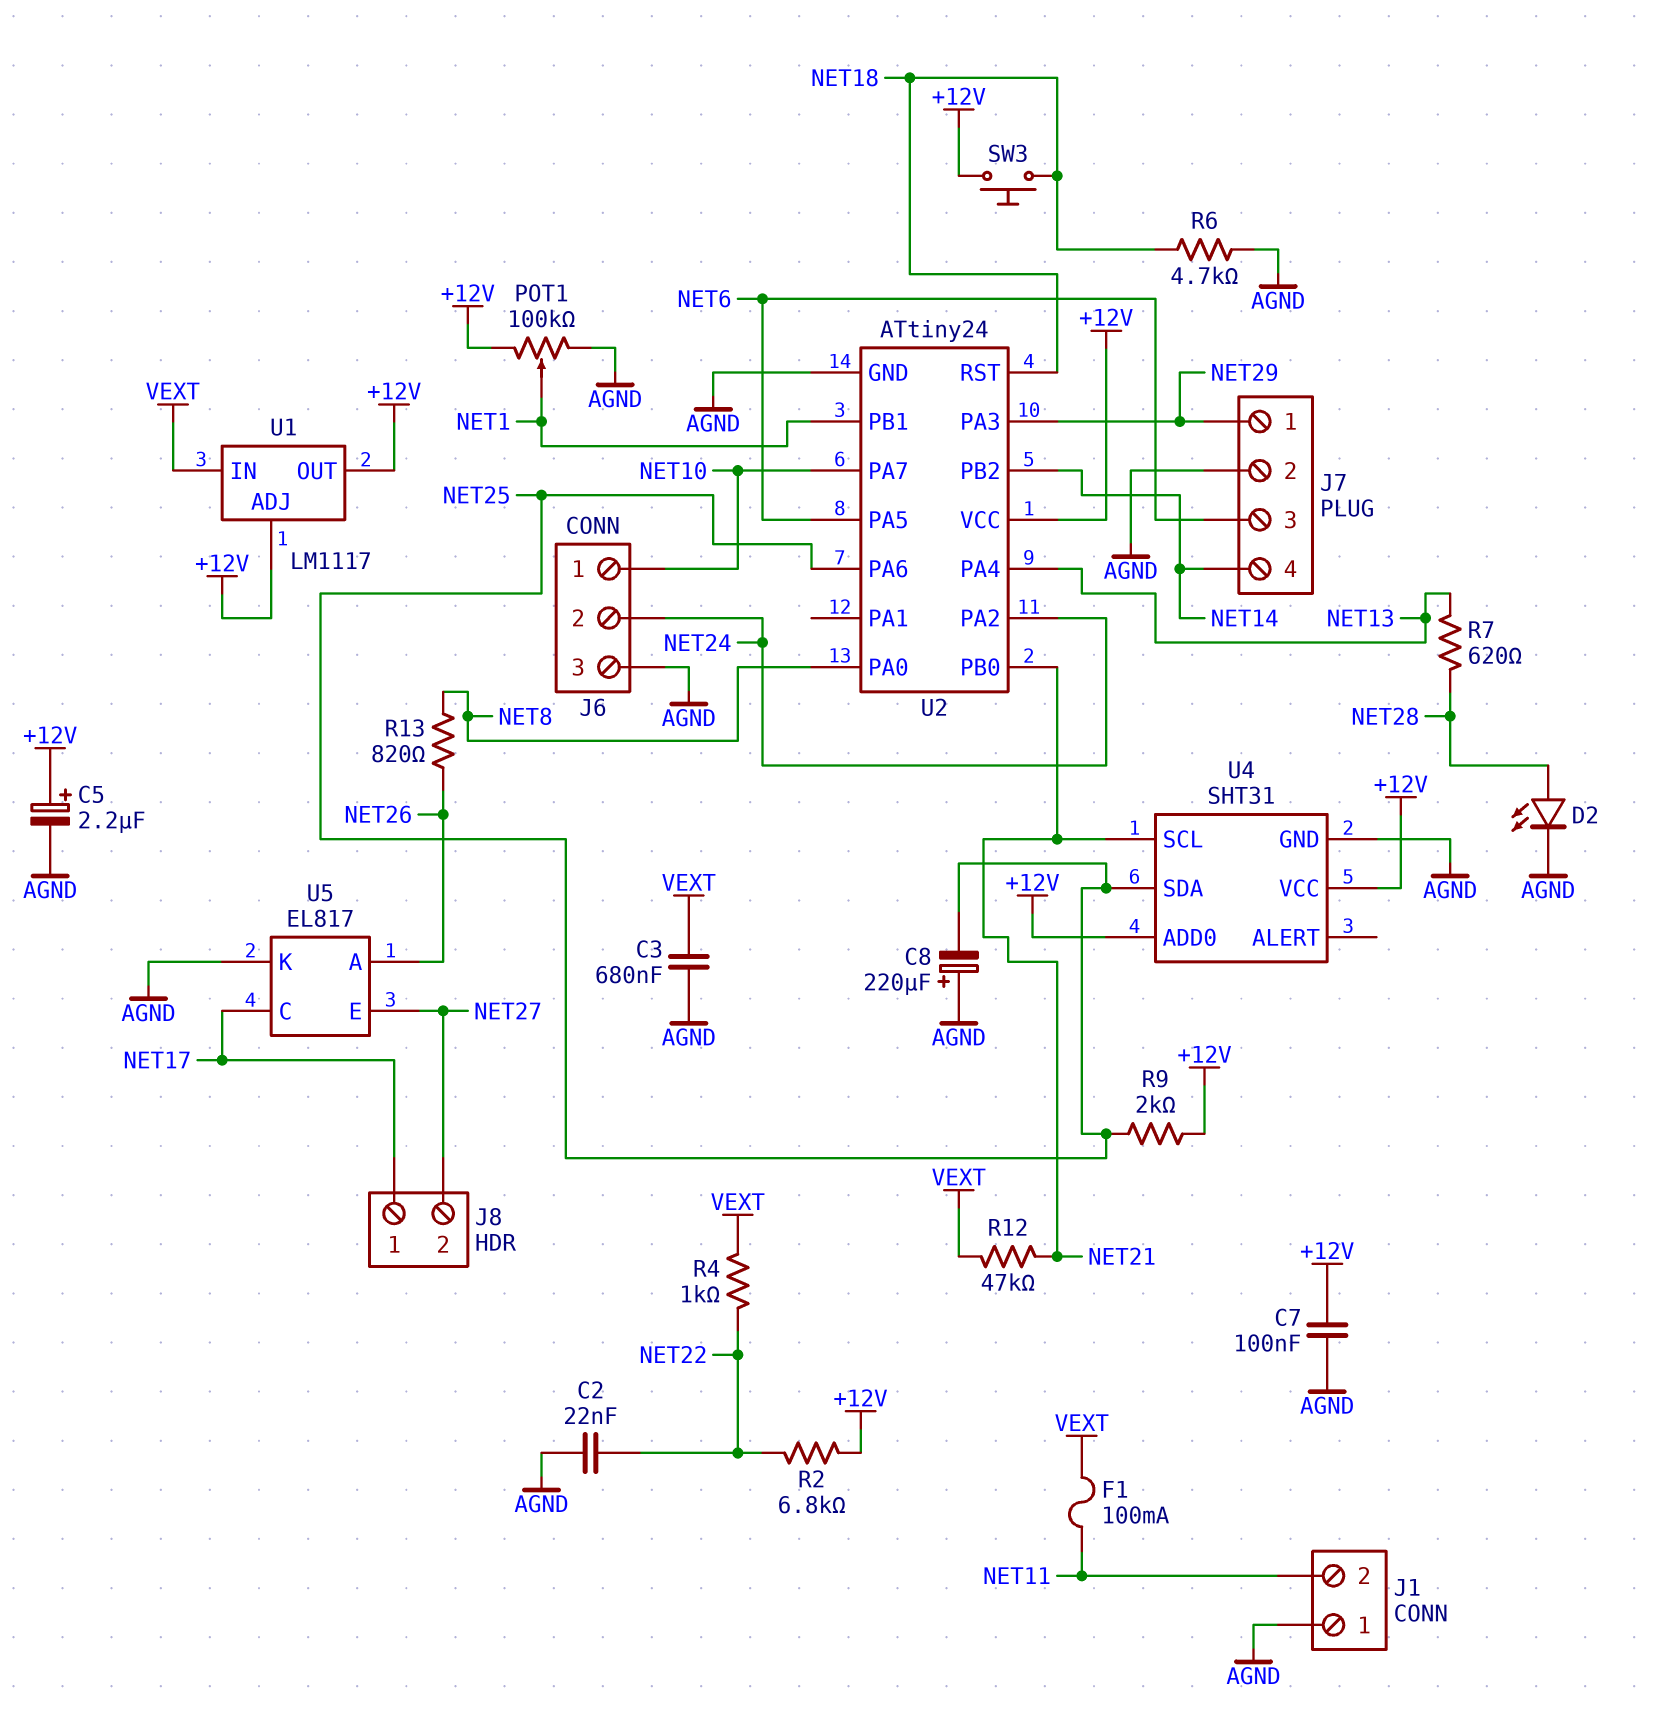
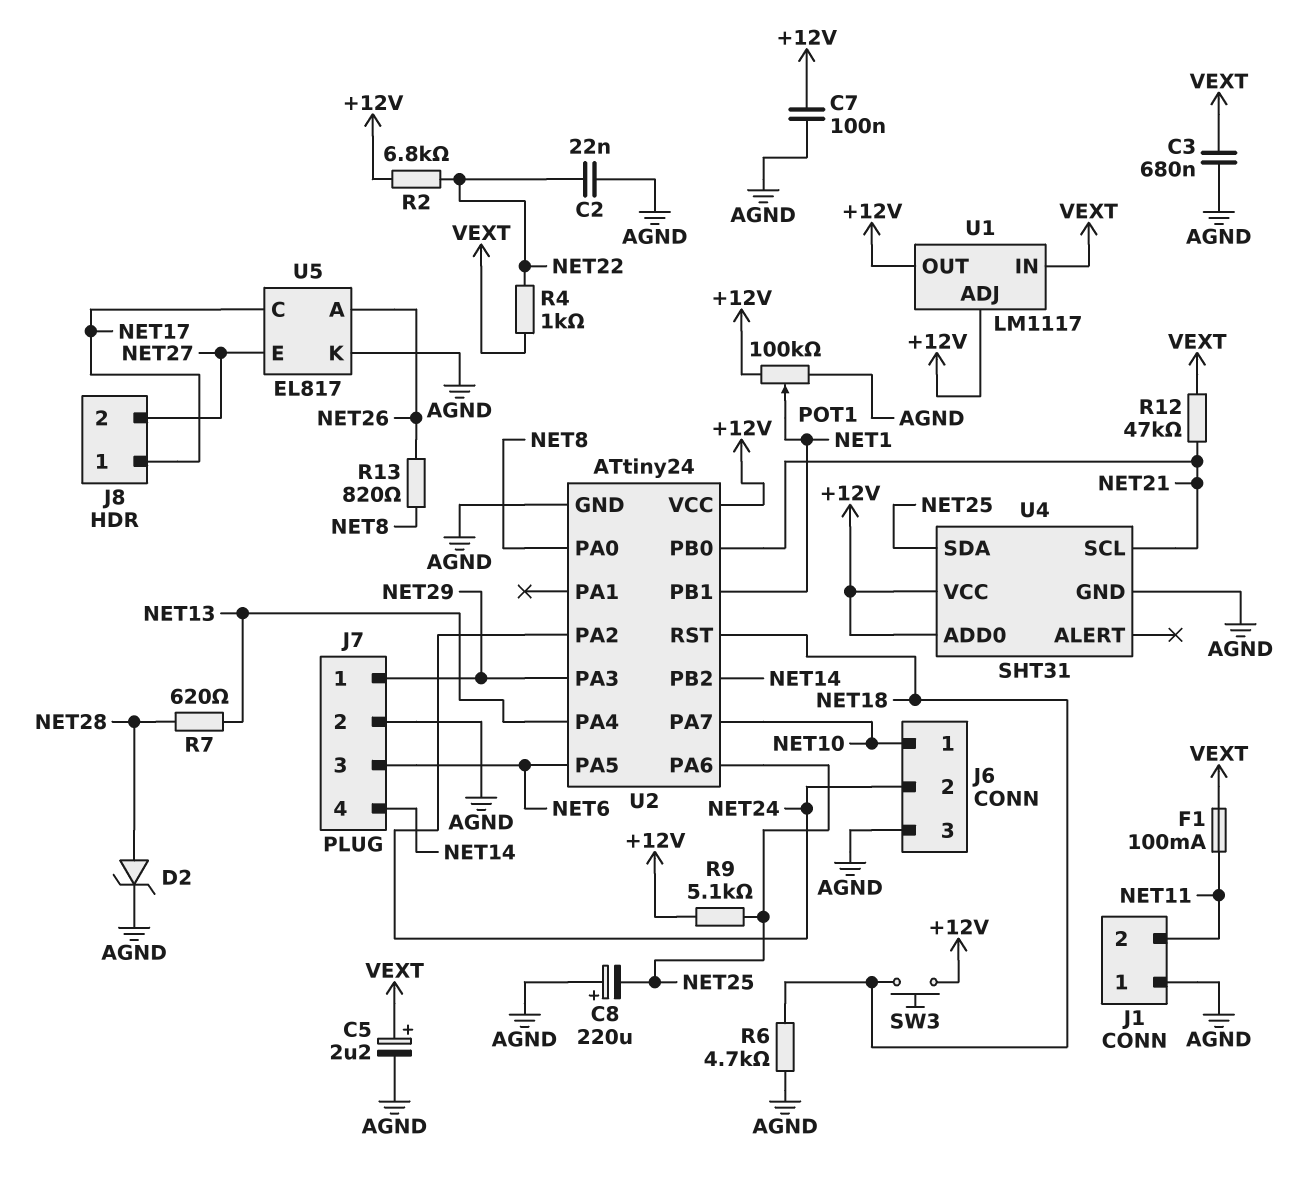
C5: 2.2uF (plus +12V, minus AGND) -> 2.2uF (plus VEXT, minus AGND)
D2: LED (A NET28, K AGND) -> zener (A NET28, K AGND)
R9: 2k (+12V, NET25) -> 5.1k (+12V, NET25)

